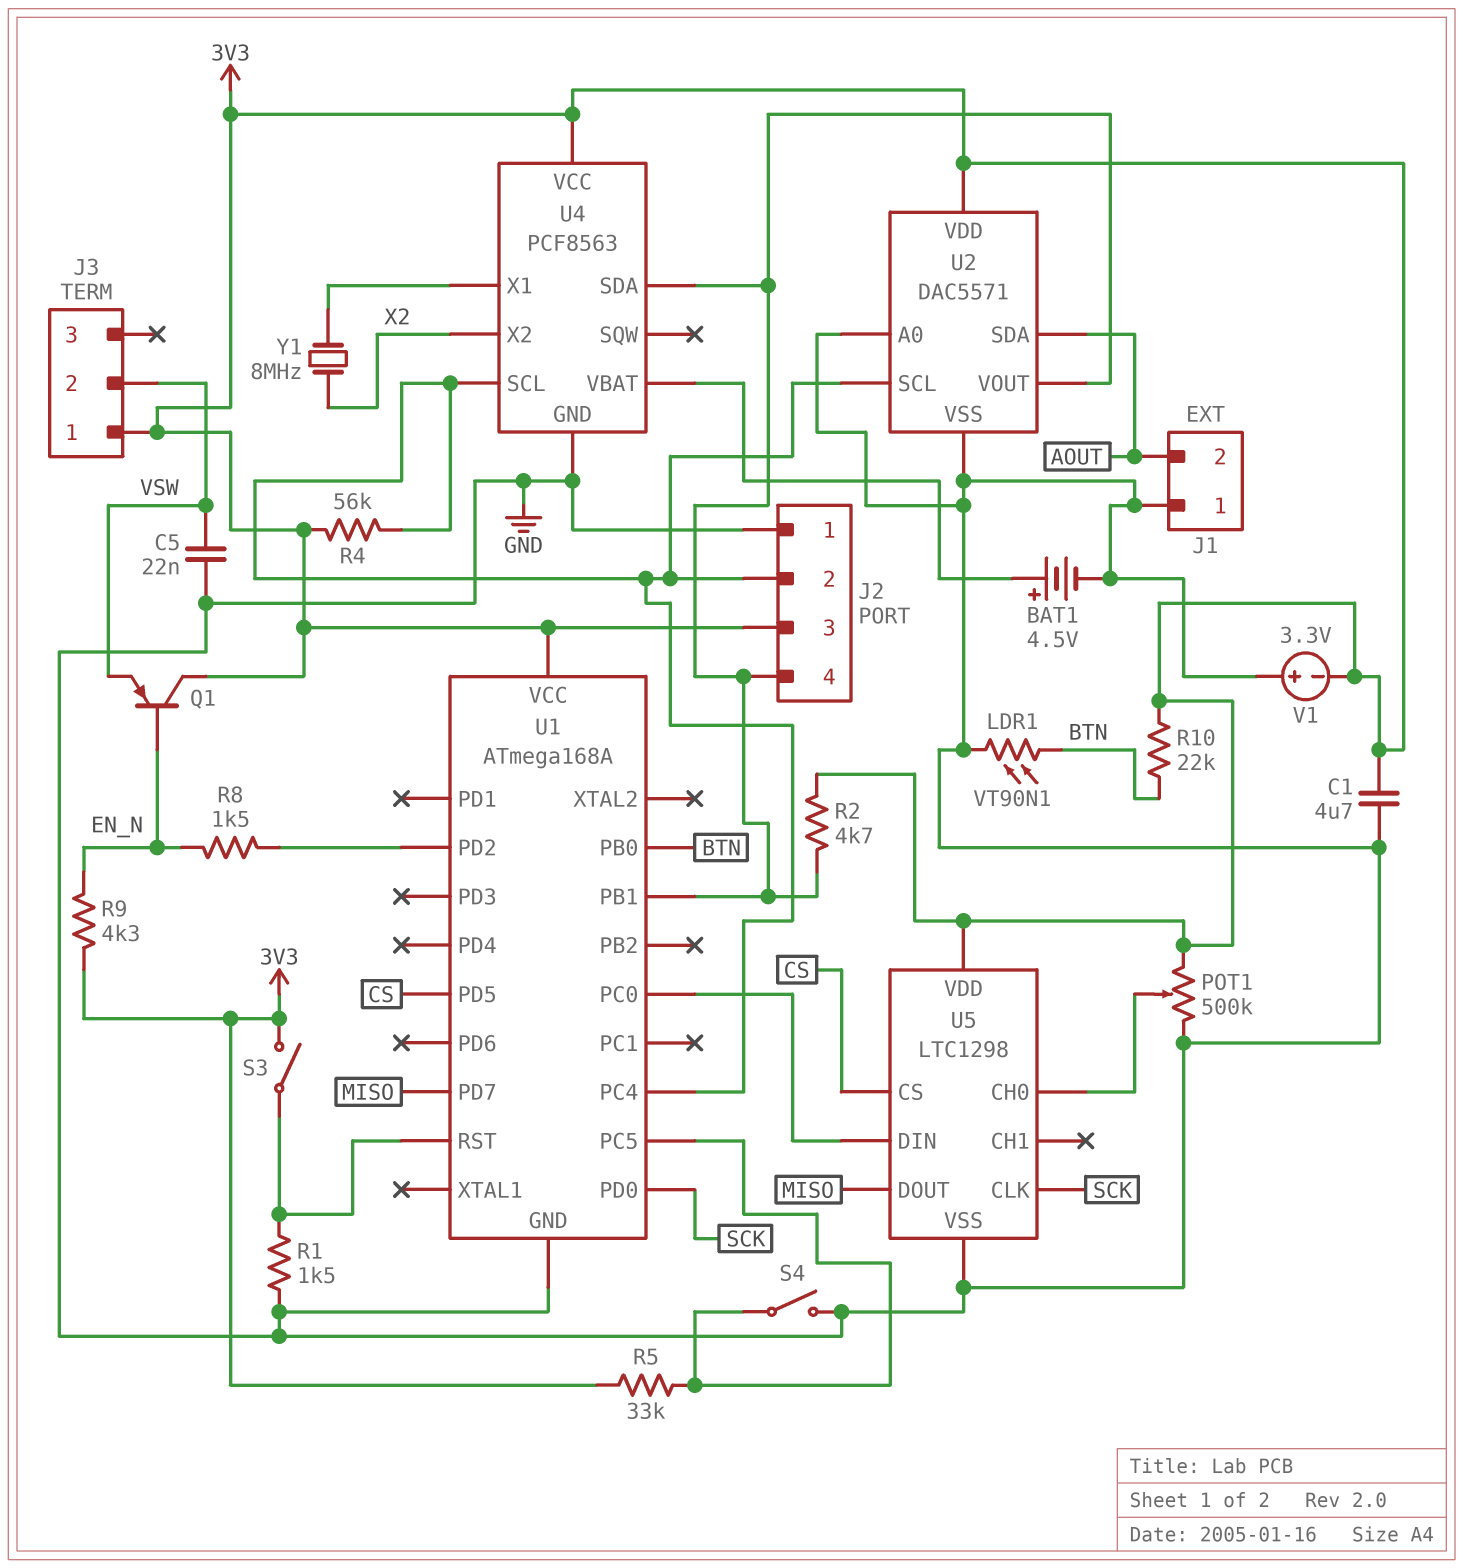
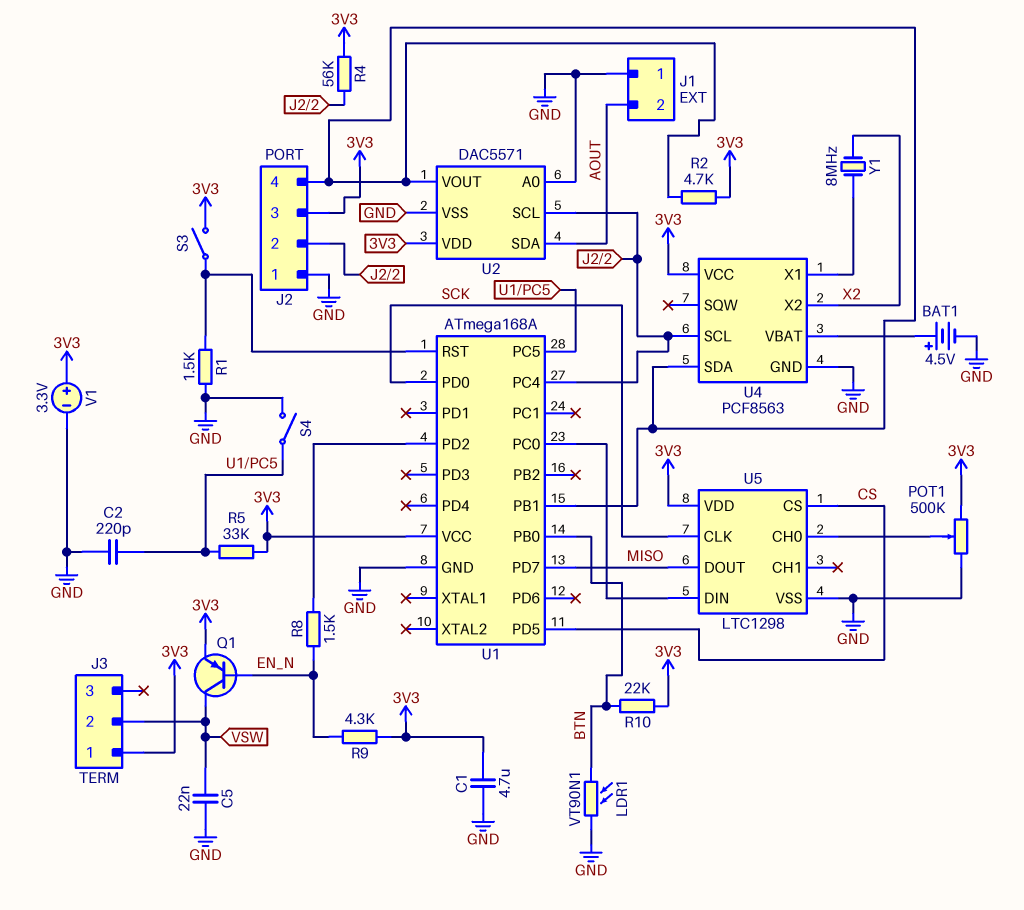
C2: none -> 220pF (GND, U1/PC5)
Q1: PNP (B EN_N, C 3V3, E VSW) -> PNP (B EN_N, C VSW, E 3V3)
V1: 3.3V (plus GND, minus 3V3) -> 3.3V (plus 3V3, minus GND)

